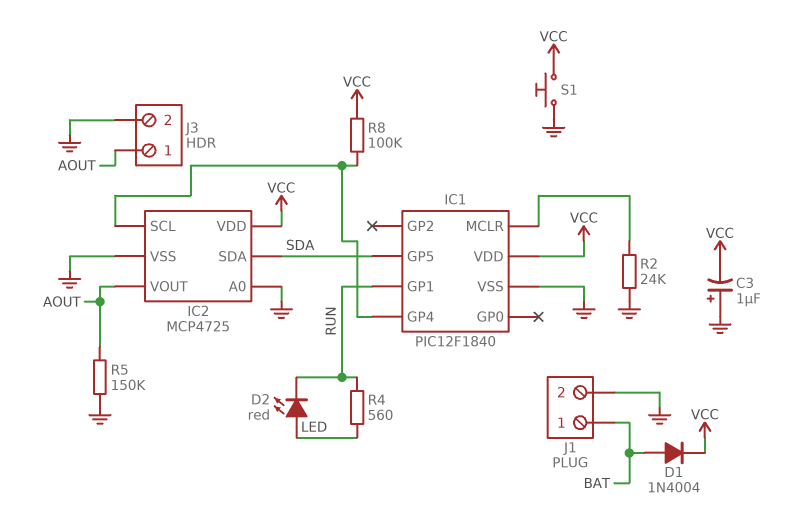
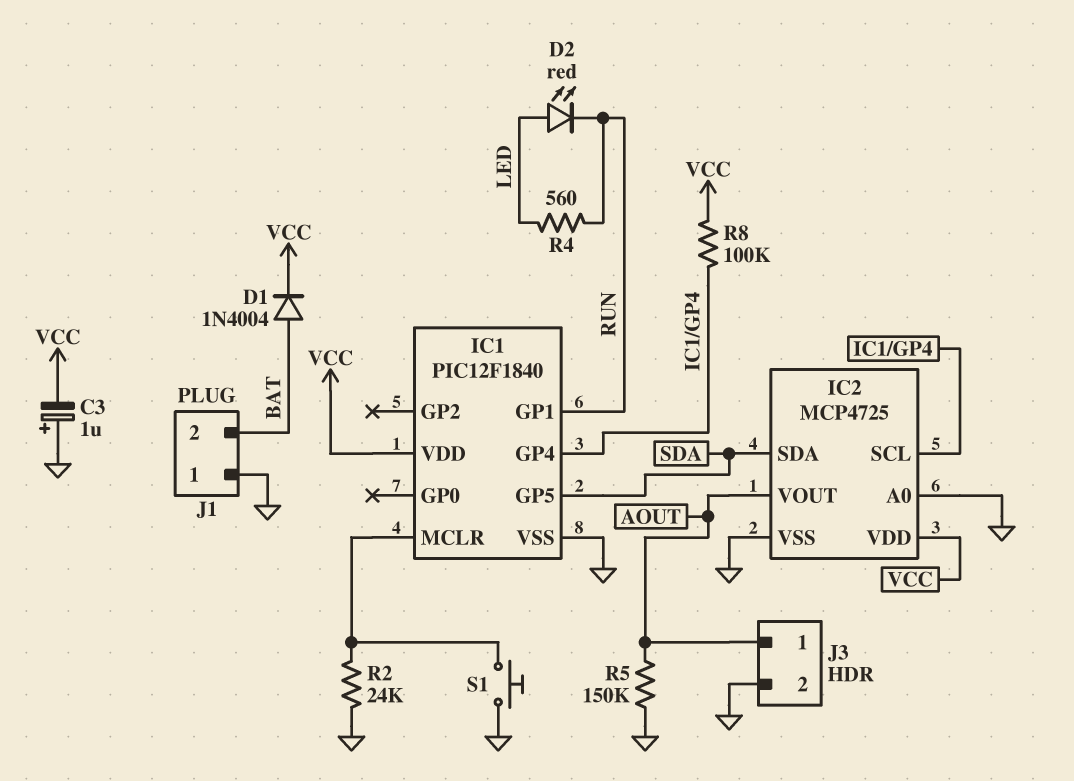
J1 pin 1: BAT -> GND
J1 pin 2: GND -> BAT
S1: button (GND, VCC) -> button (GND, IC1/MCLR)

